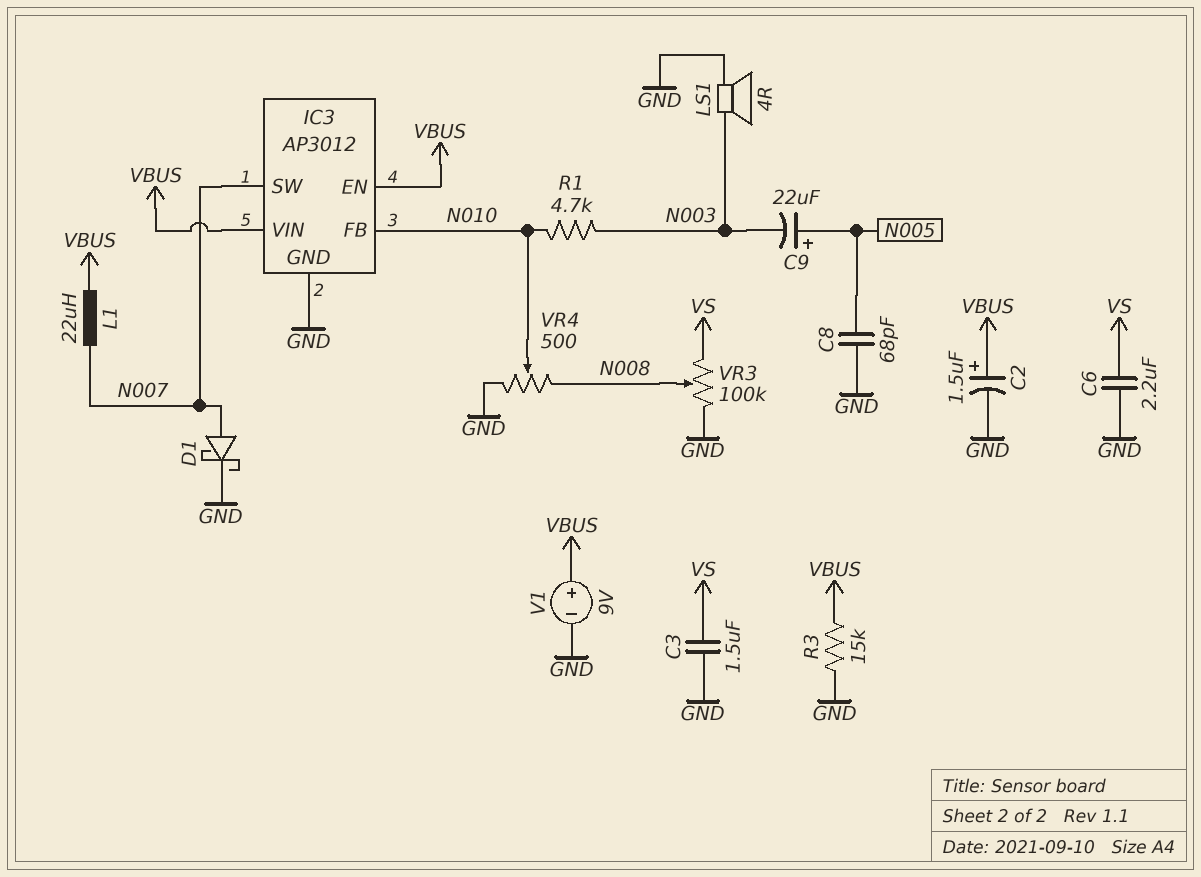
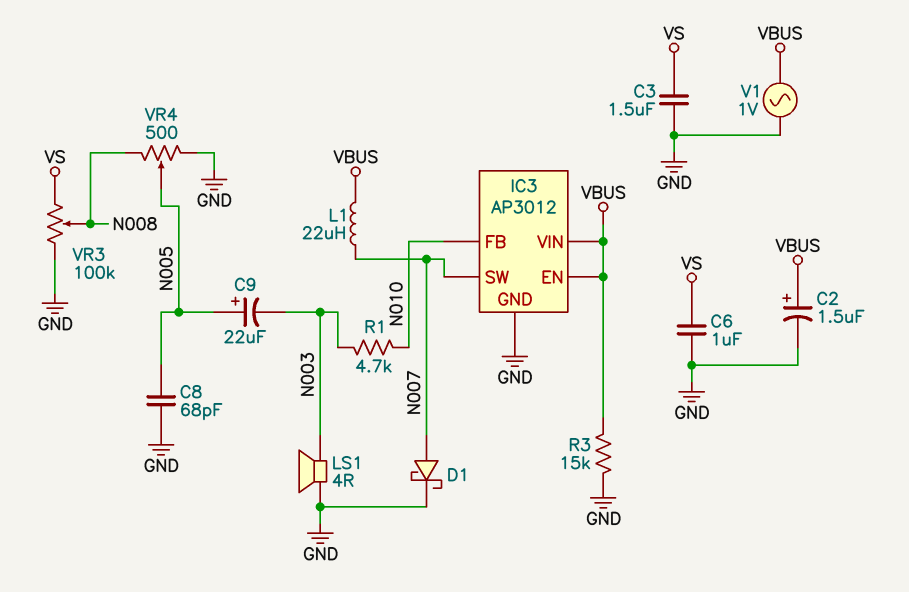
C6: 2.2uF (GND, VS) -> 1uF (GND, VS)
V1: 9V (plus VBUS, minus GND) -> AC 1V (GND, VBUS)
VR4: 500 (GND, N008, wiper N010) -> 500 (GND, N008, wiper N005)

